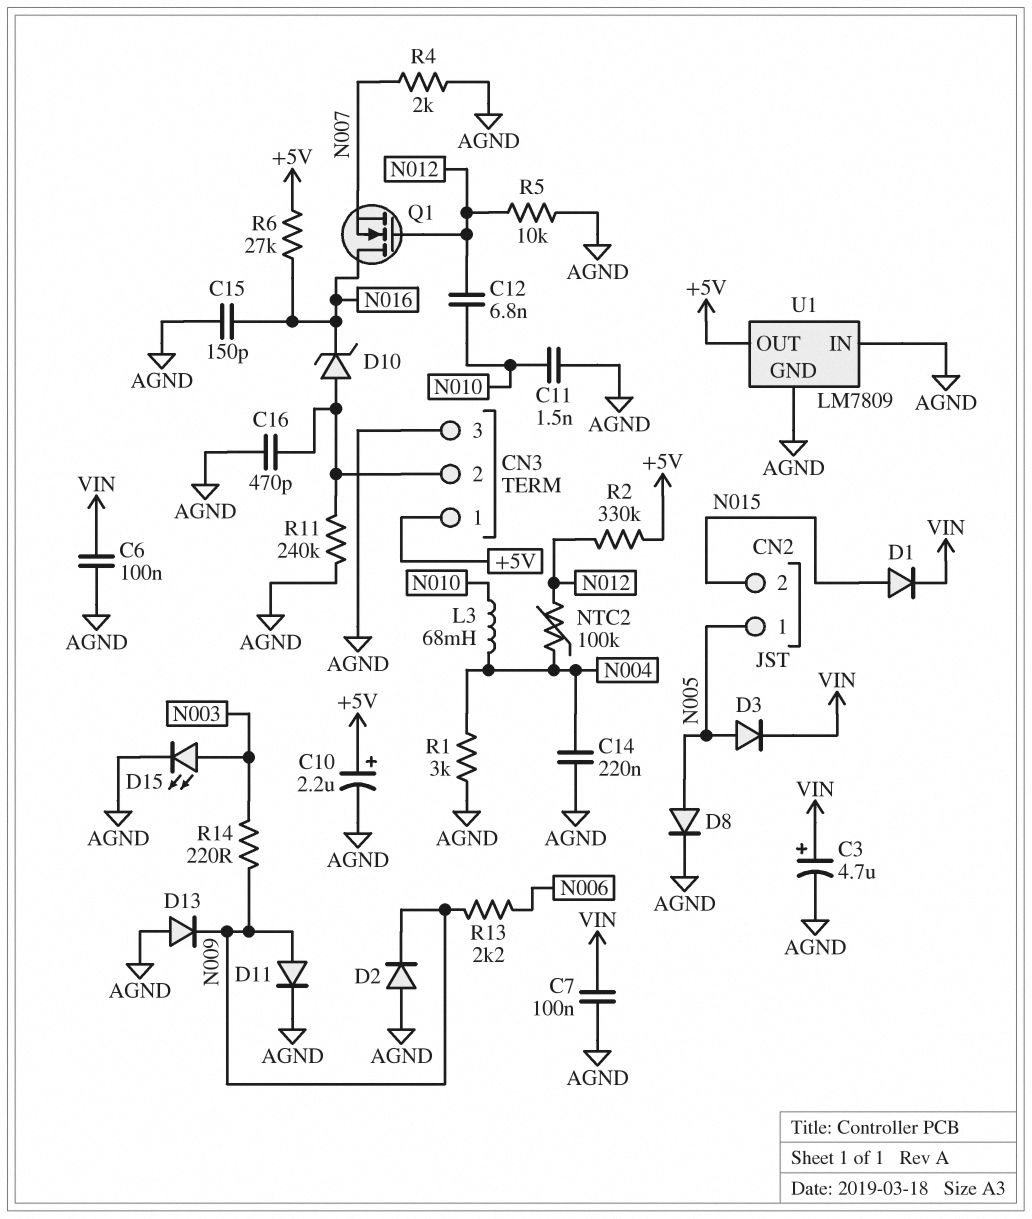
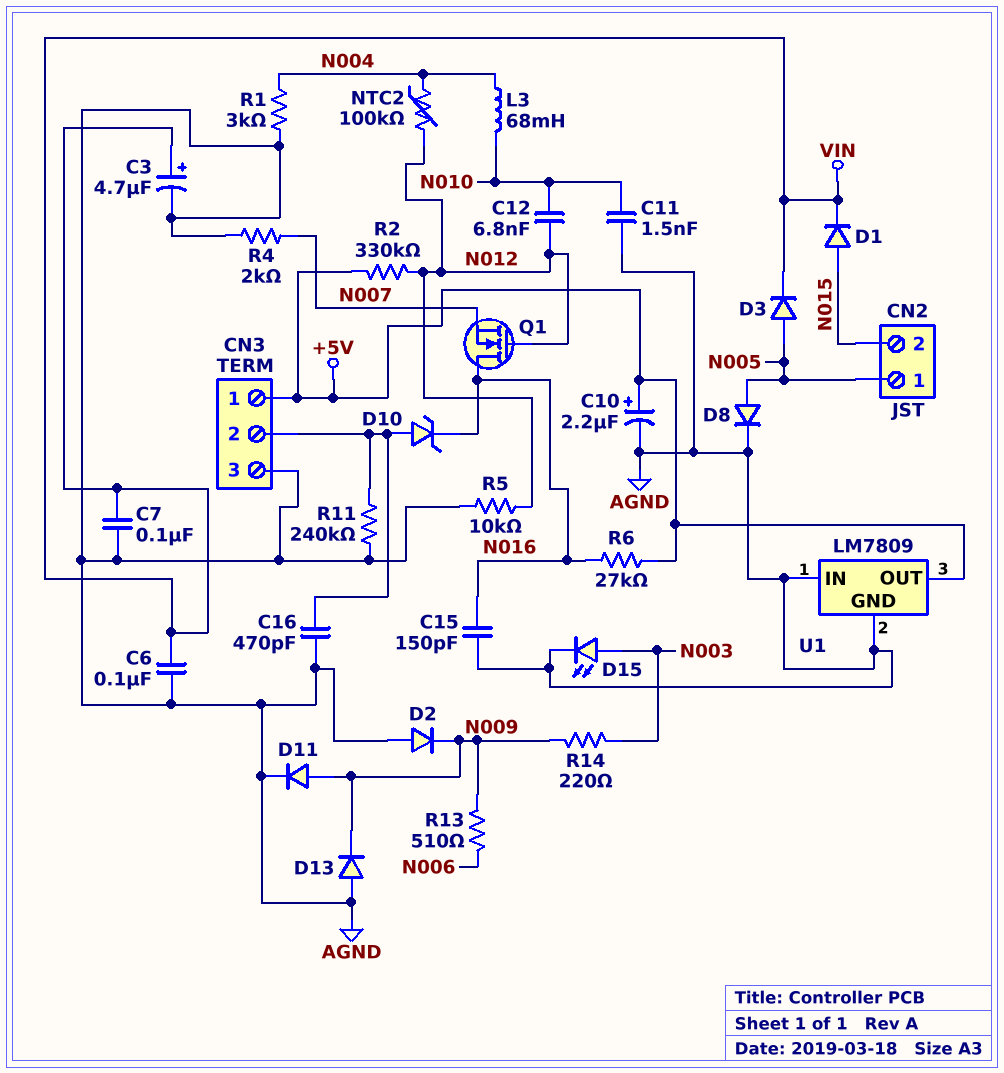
C14: 220nF (AGND, N004) -> none
R13: 2.2k (N006, N009) -> 510 (N006, N009)

